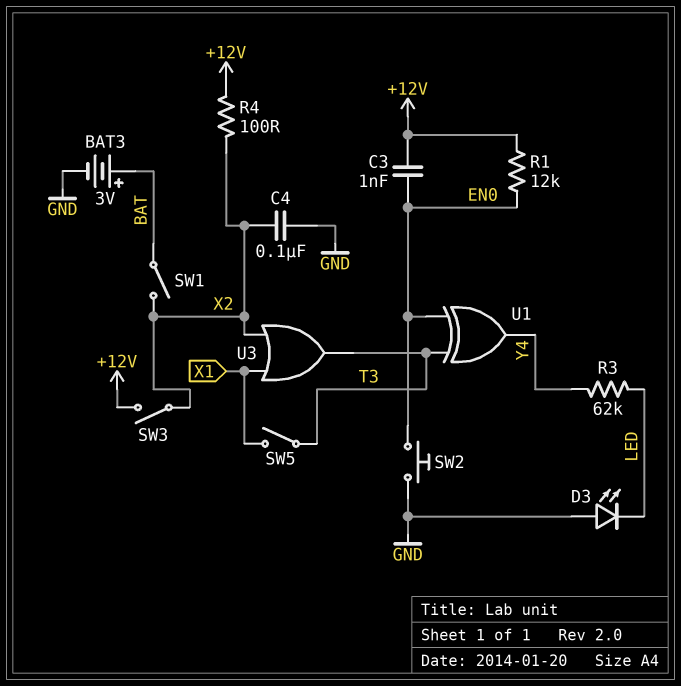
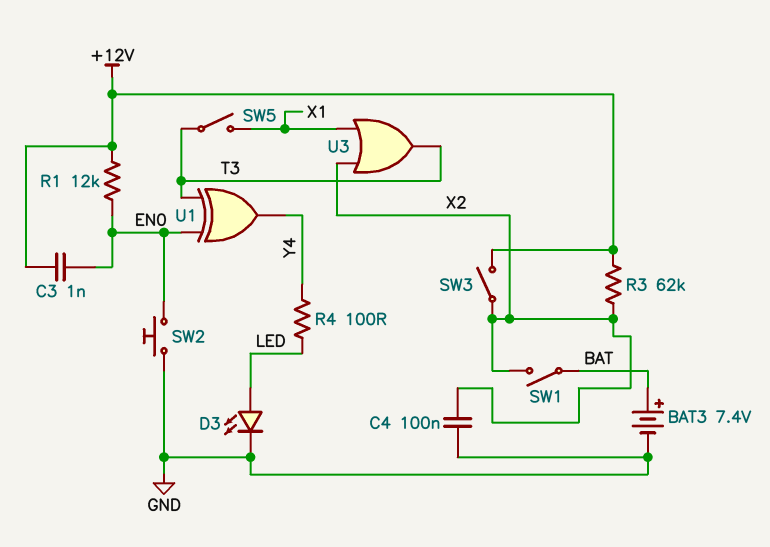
BAT3: 3V (plus BAT, minus GND) -> 7.4V (plus BAT, minus GND)
D3: LED (A GND, K LED) -> LED (A LED, K GND)
R3: 62k (LED, Y4) -> 62k (+12V, X2)
R4: 100 (+12V, X2) -> 100 (LED, Y4)

